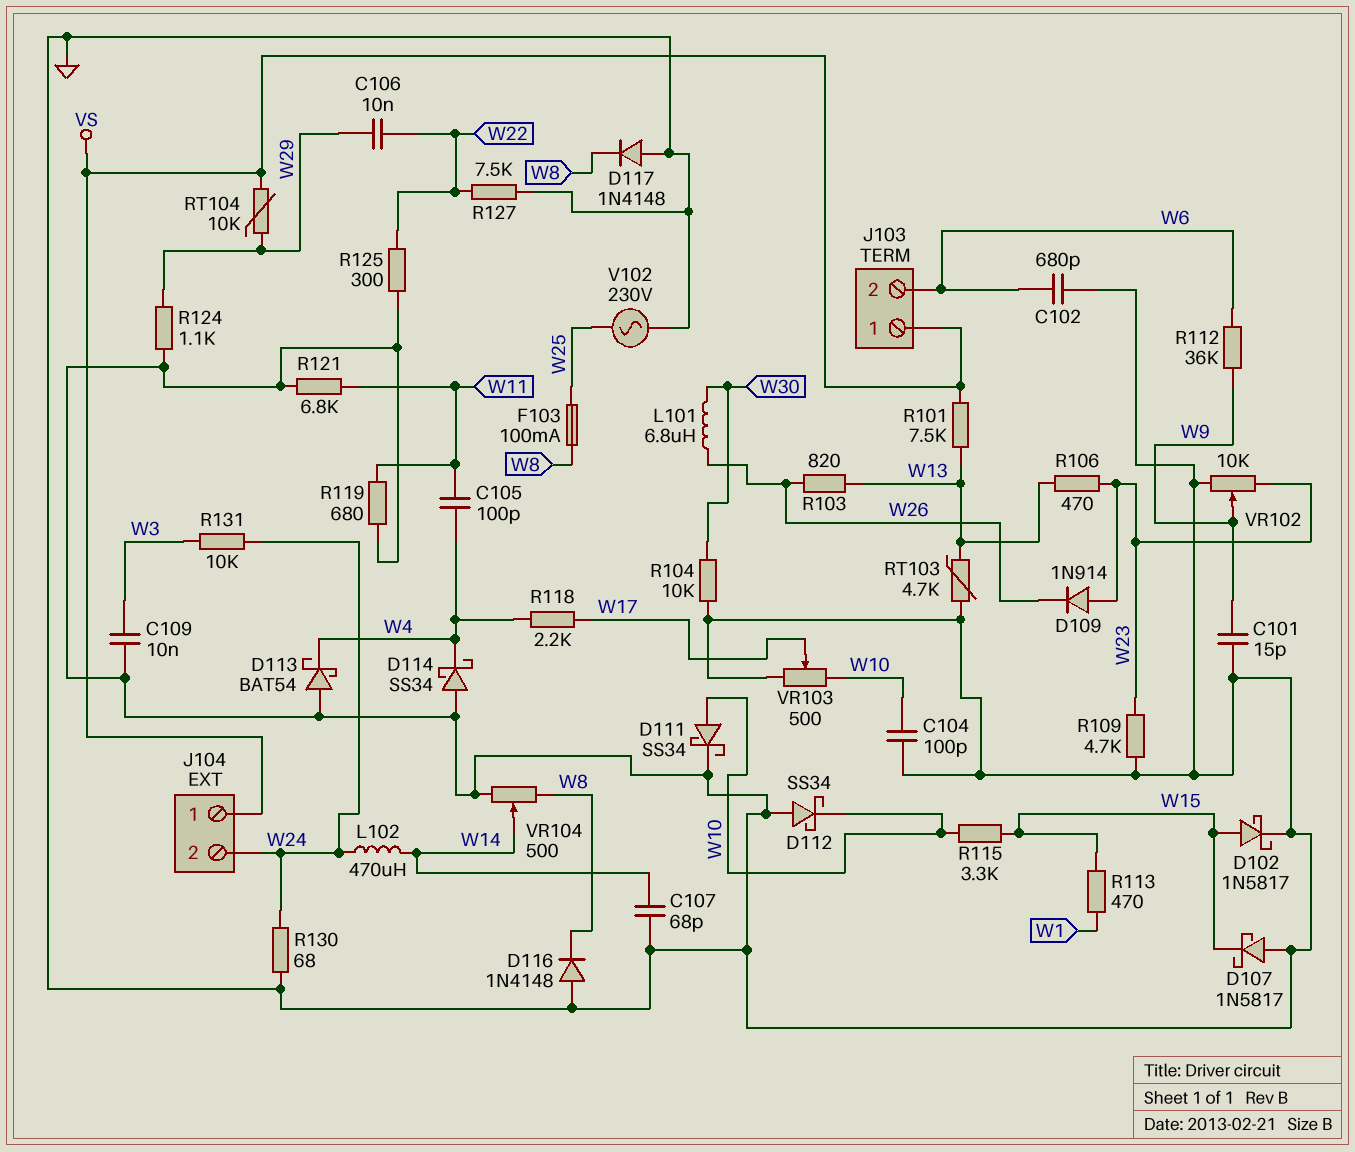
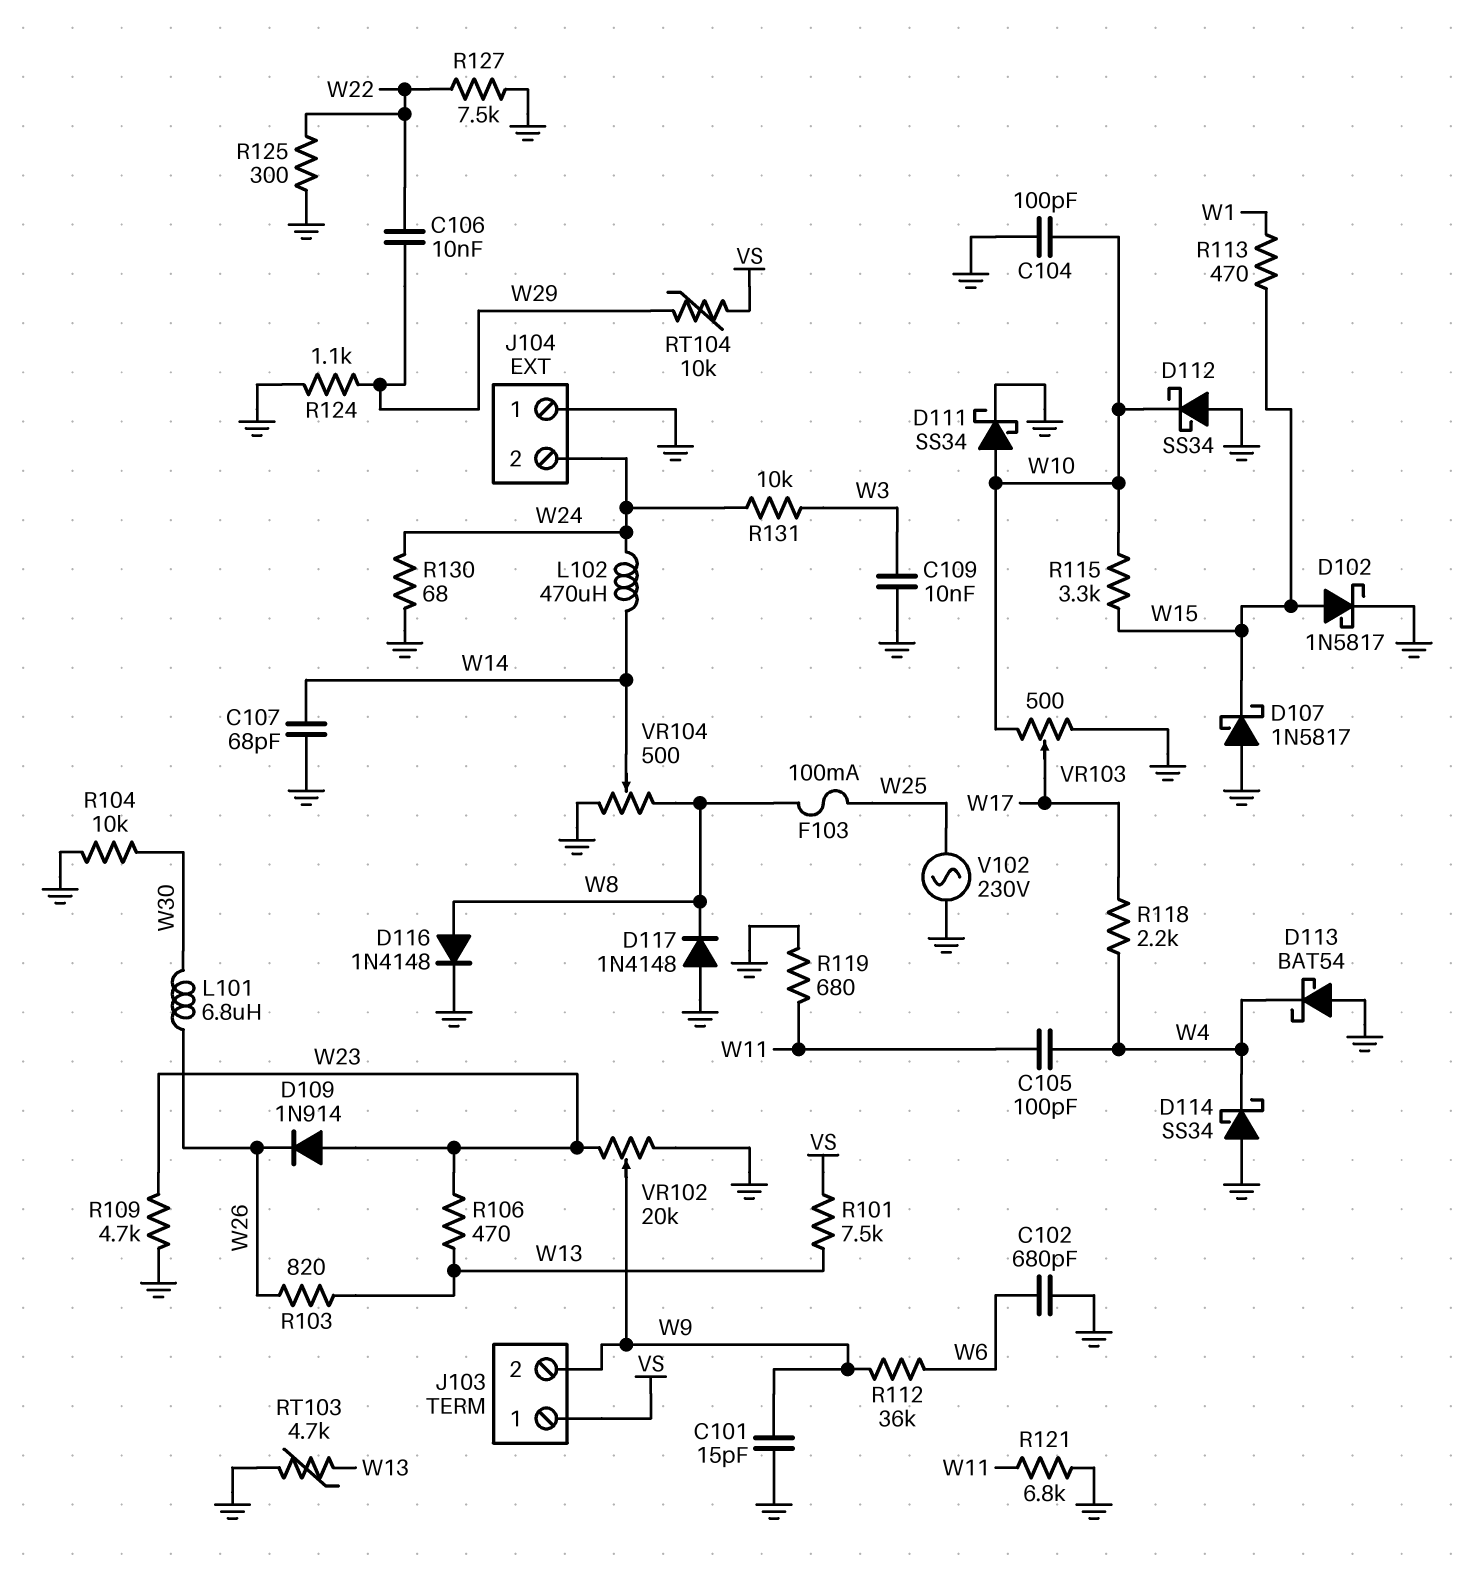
D116: diode 1N4148 (A GND, K W8) -> diode 1N4148 (A W8, K GND)
J103 pin 2: W6 -> W9
J104 pin 1: VS -> GND
VR102: 10k (GND, W23, wiper W9) -> 20k (GND, W23, wiper W9)

